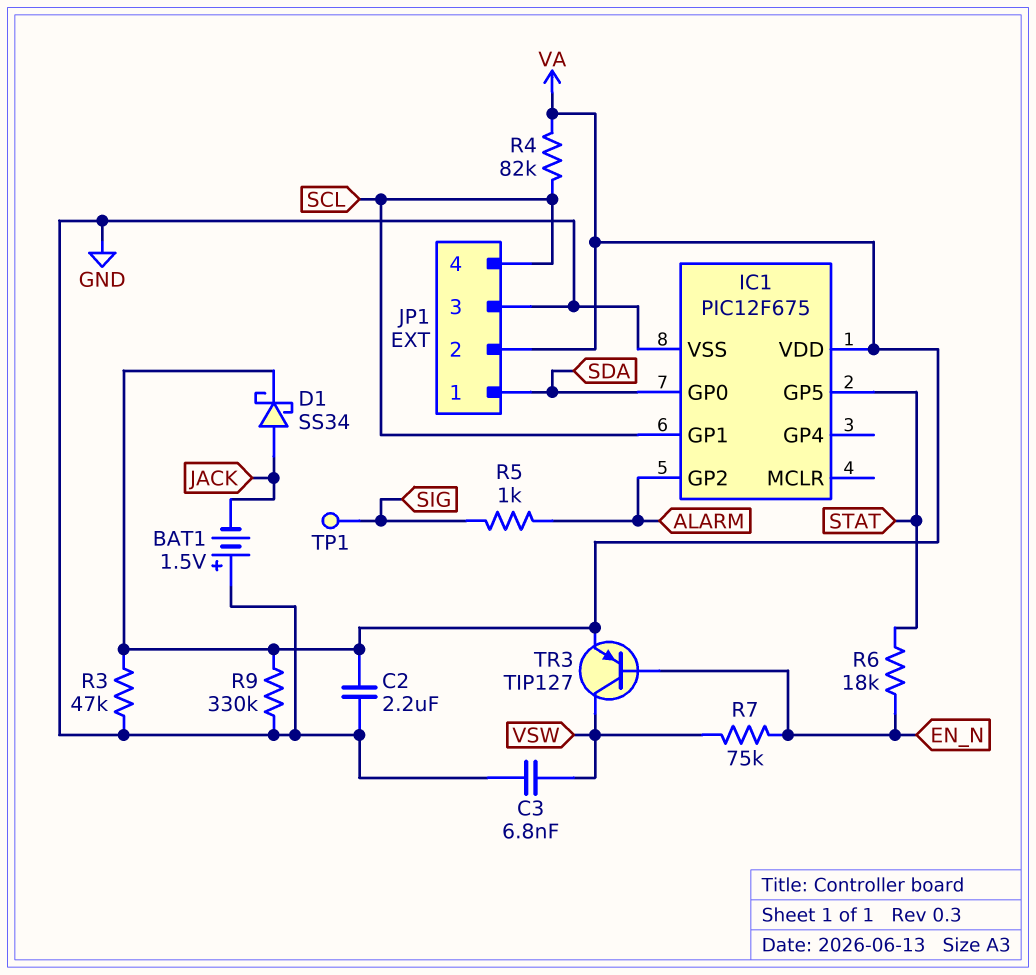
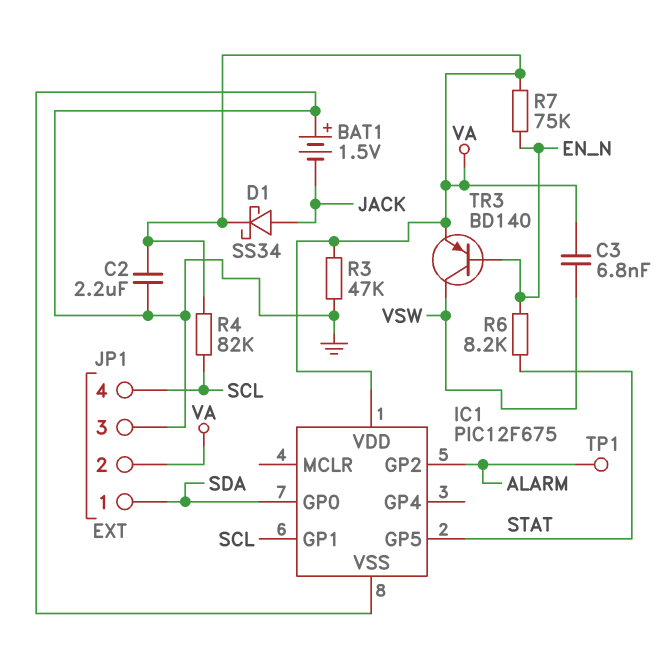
C3: 6.8nF (GND, VSW) -> 6.8nF (VA, VSW)
R5: 1k (ALARM, SIG) -> none
R6: 18k (EN_N, STAT) -> 8.2k (EN_N, STAT)
R7: 75k (EN_N, VSW) -> 75k (EN_N, VA)
R9: 330k (GND, VA) -> none
TP1: test point (SIG) -> test point (ALARM)
TR3: PNP TIP127 (B EN_N, C VSW, E VA) -> PNP BD140 (B EN_N, C VSW, E VA)

